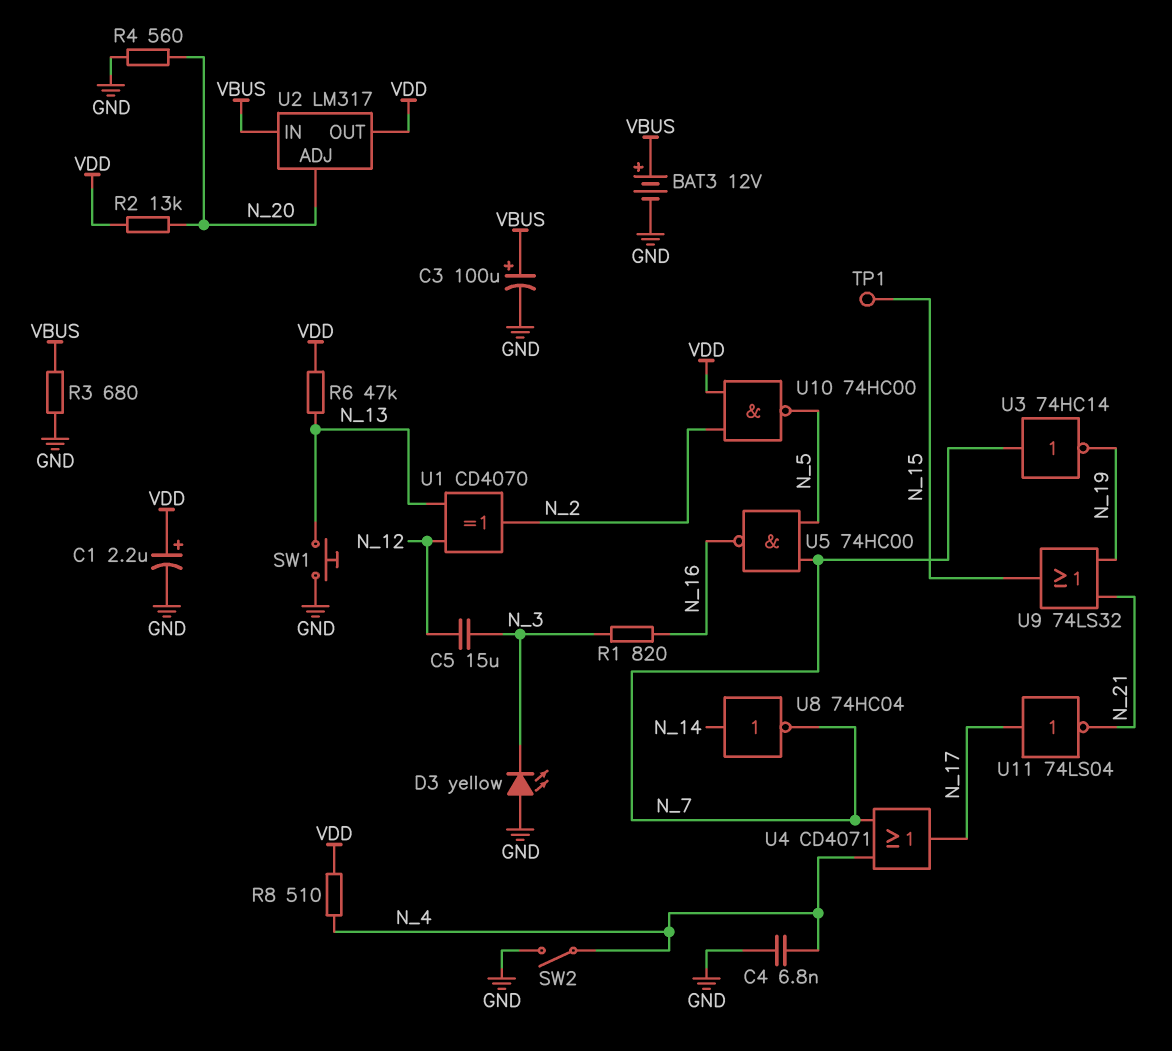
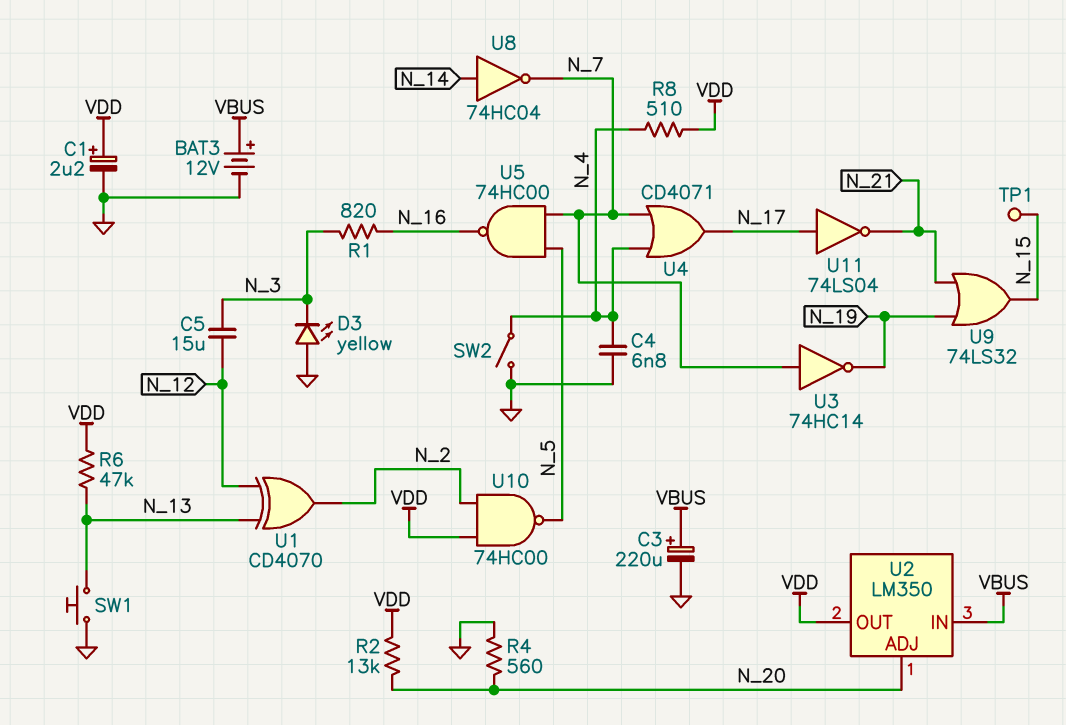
C3: 100uF (plus VBUS, minus GND) -> 220uF (plus VBUS, minus GND)
R3: 680 (GND, VBUS) -> none
U2: LM317 -> LM350

